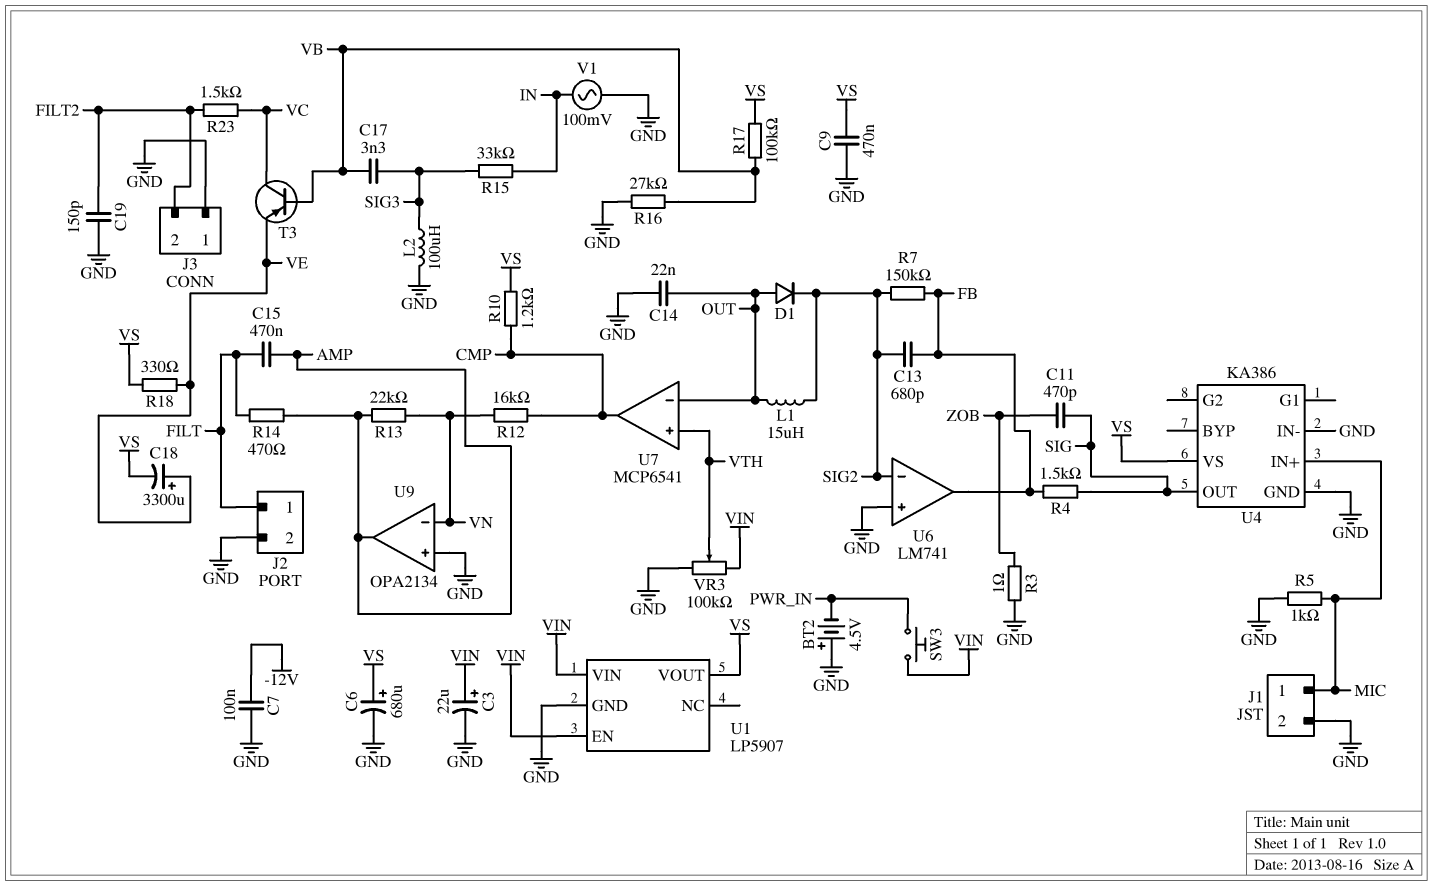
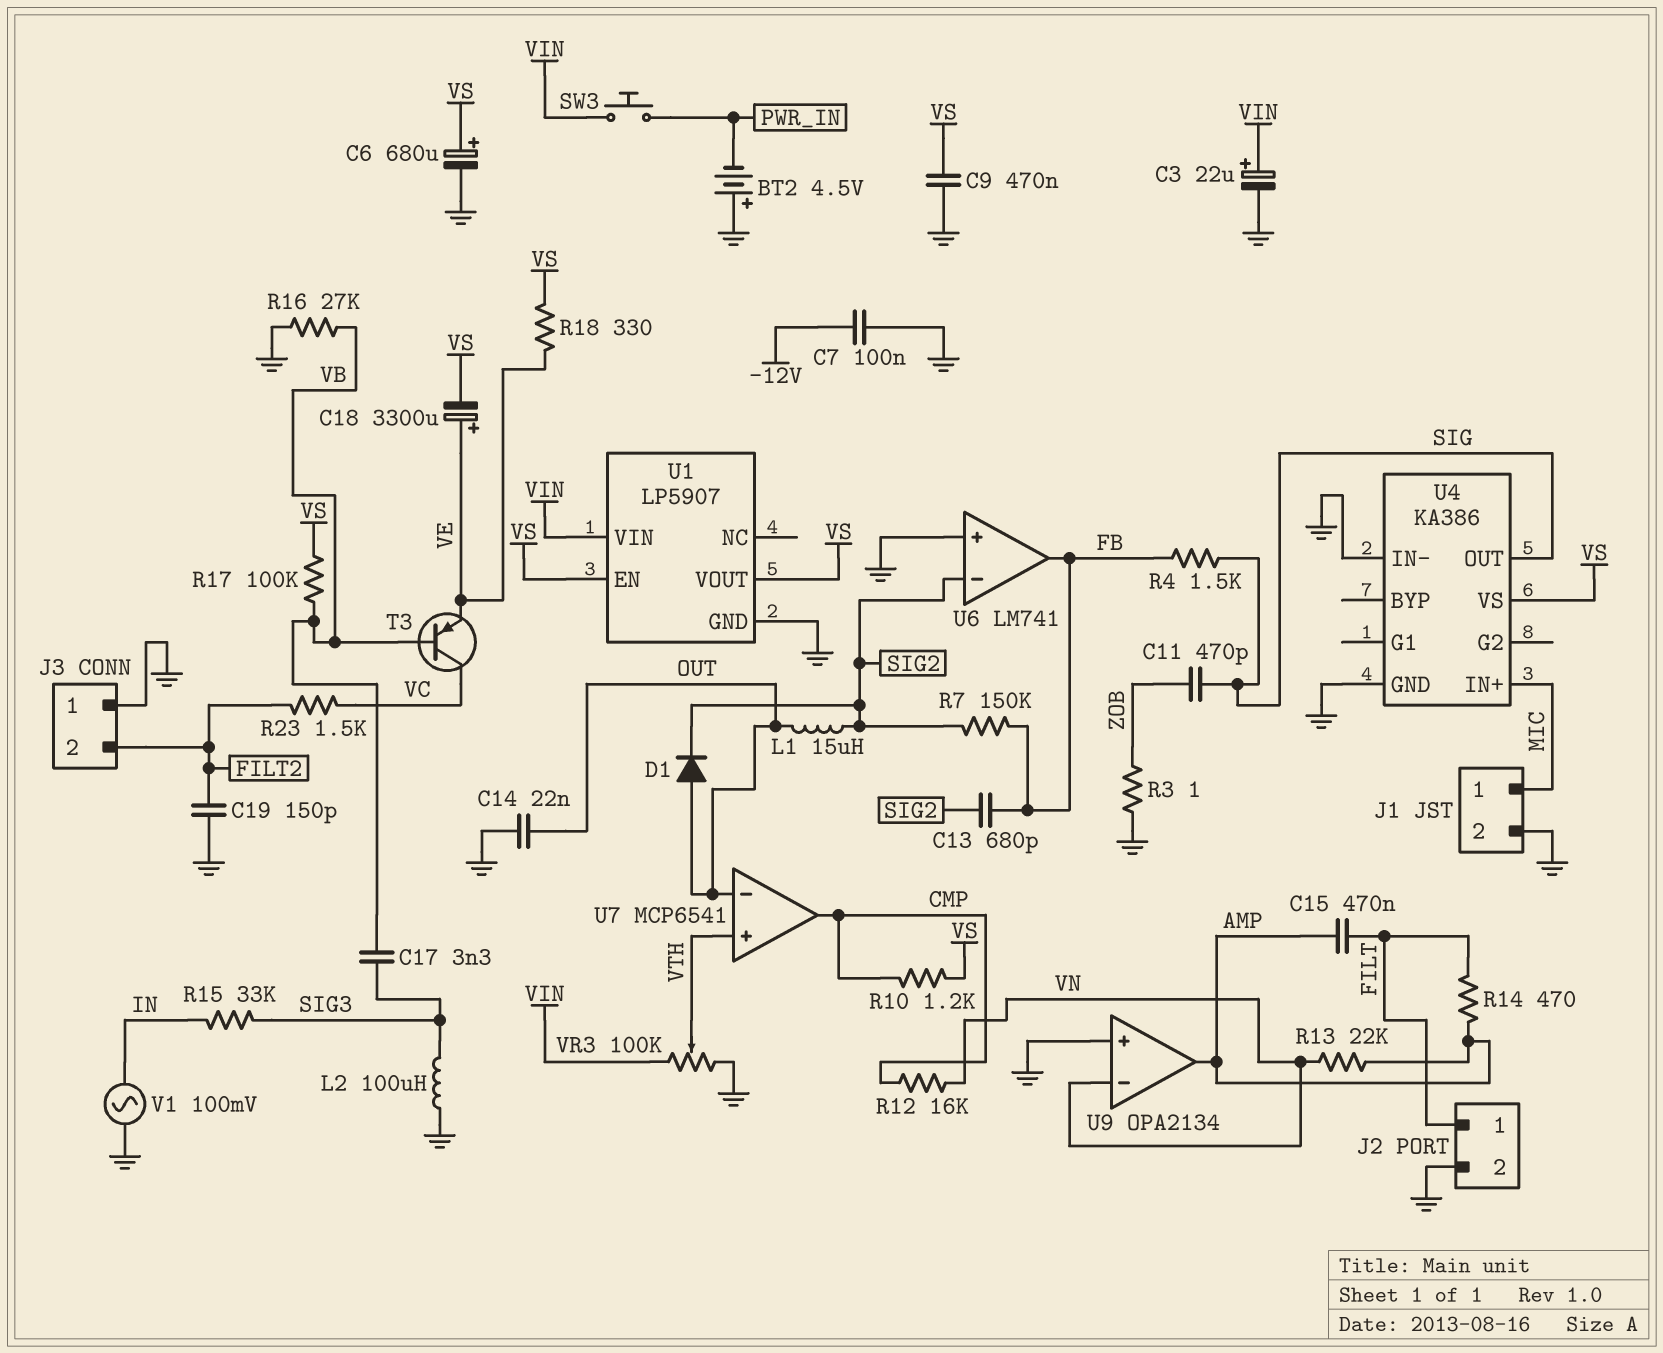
R5: 1k (GND, MIC) -> none
U1 pin EN: VIN -> VS

